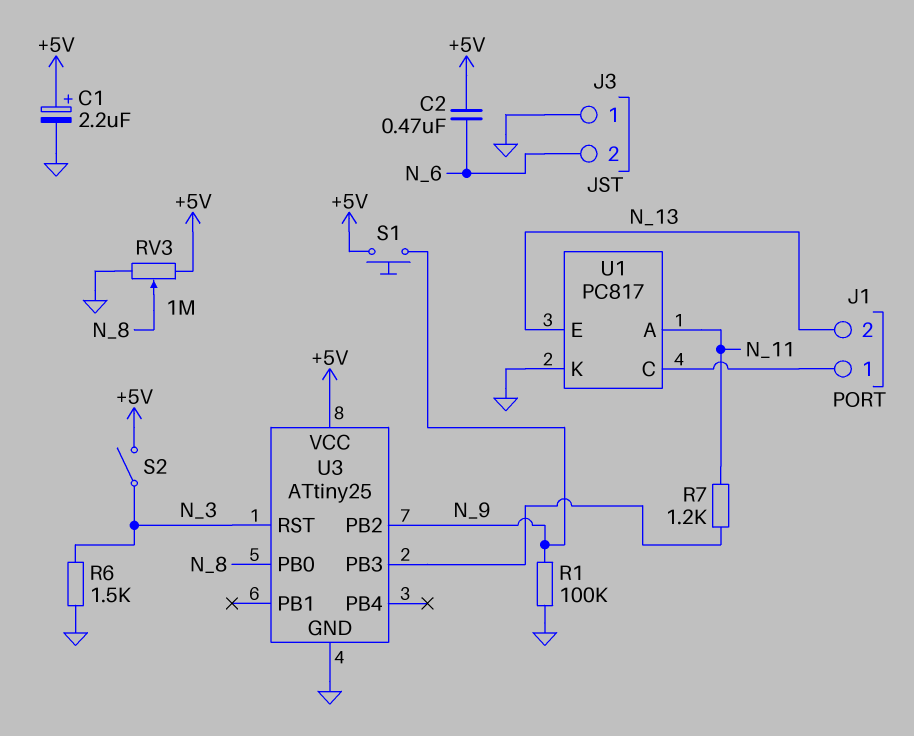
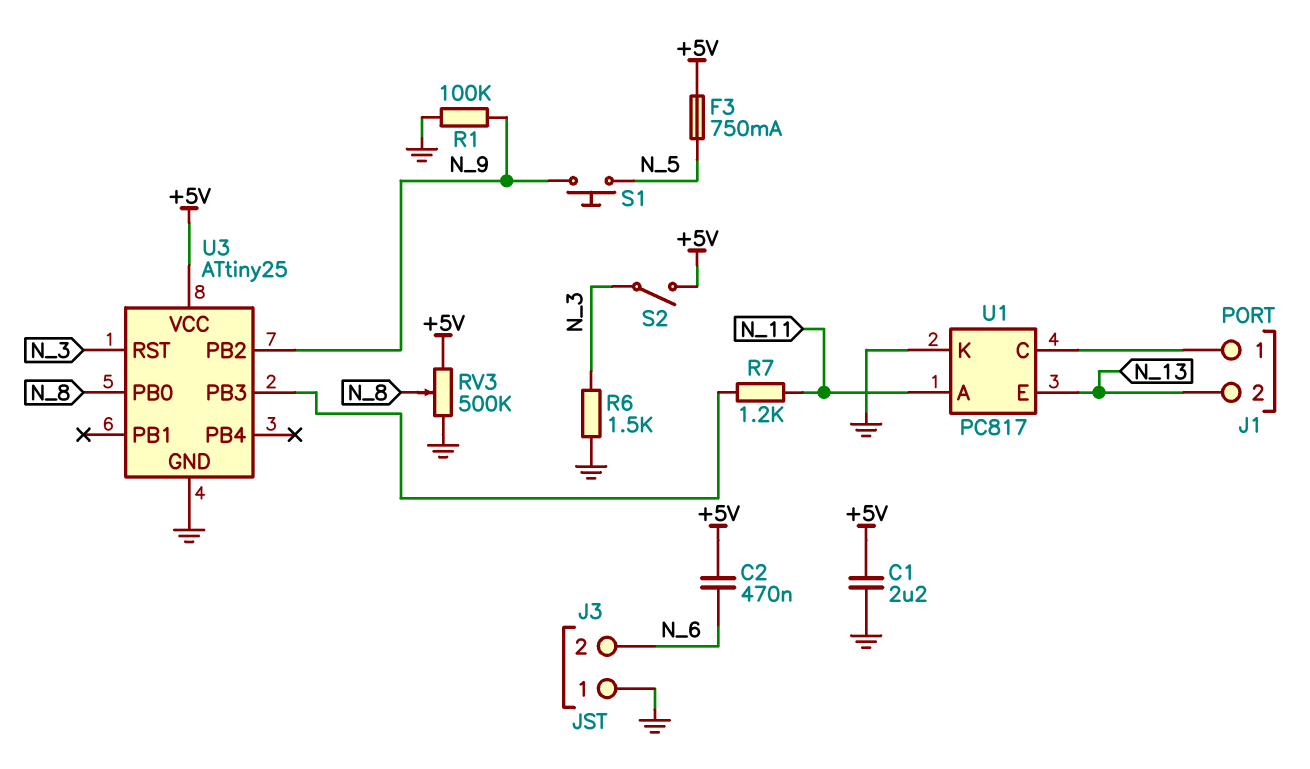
C1: 2.2uF (plus +5V, minus GND) -> 2.2uF (+5V, GND)
F3: none -> 750mA (+5V, N_5)
RV3: 1M (+5V, GND, wiper N_8) -> 500k (+5V, GND, wiper N_8)
S1: button (+5V, N_9) -> button (N_5, N_9)

